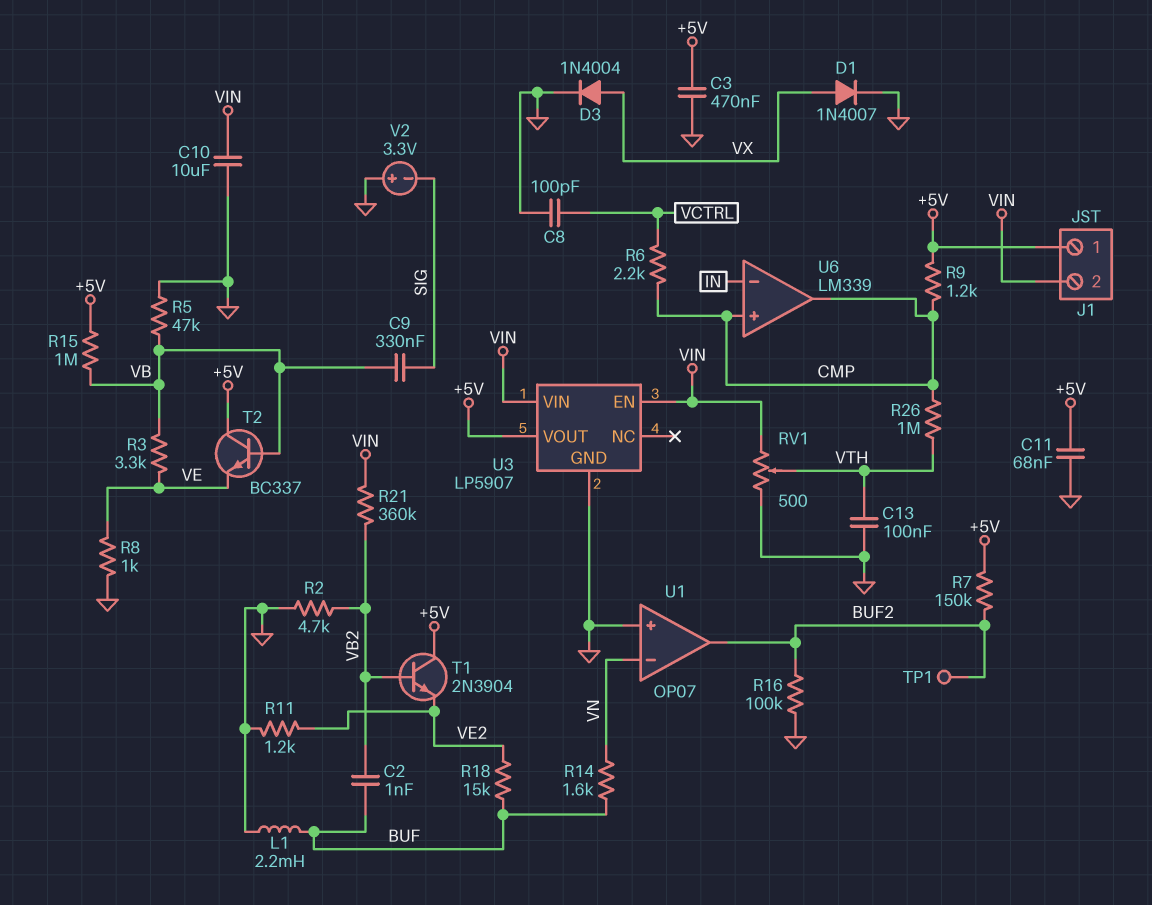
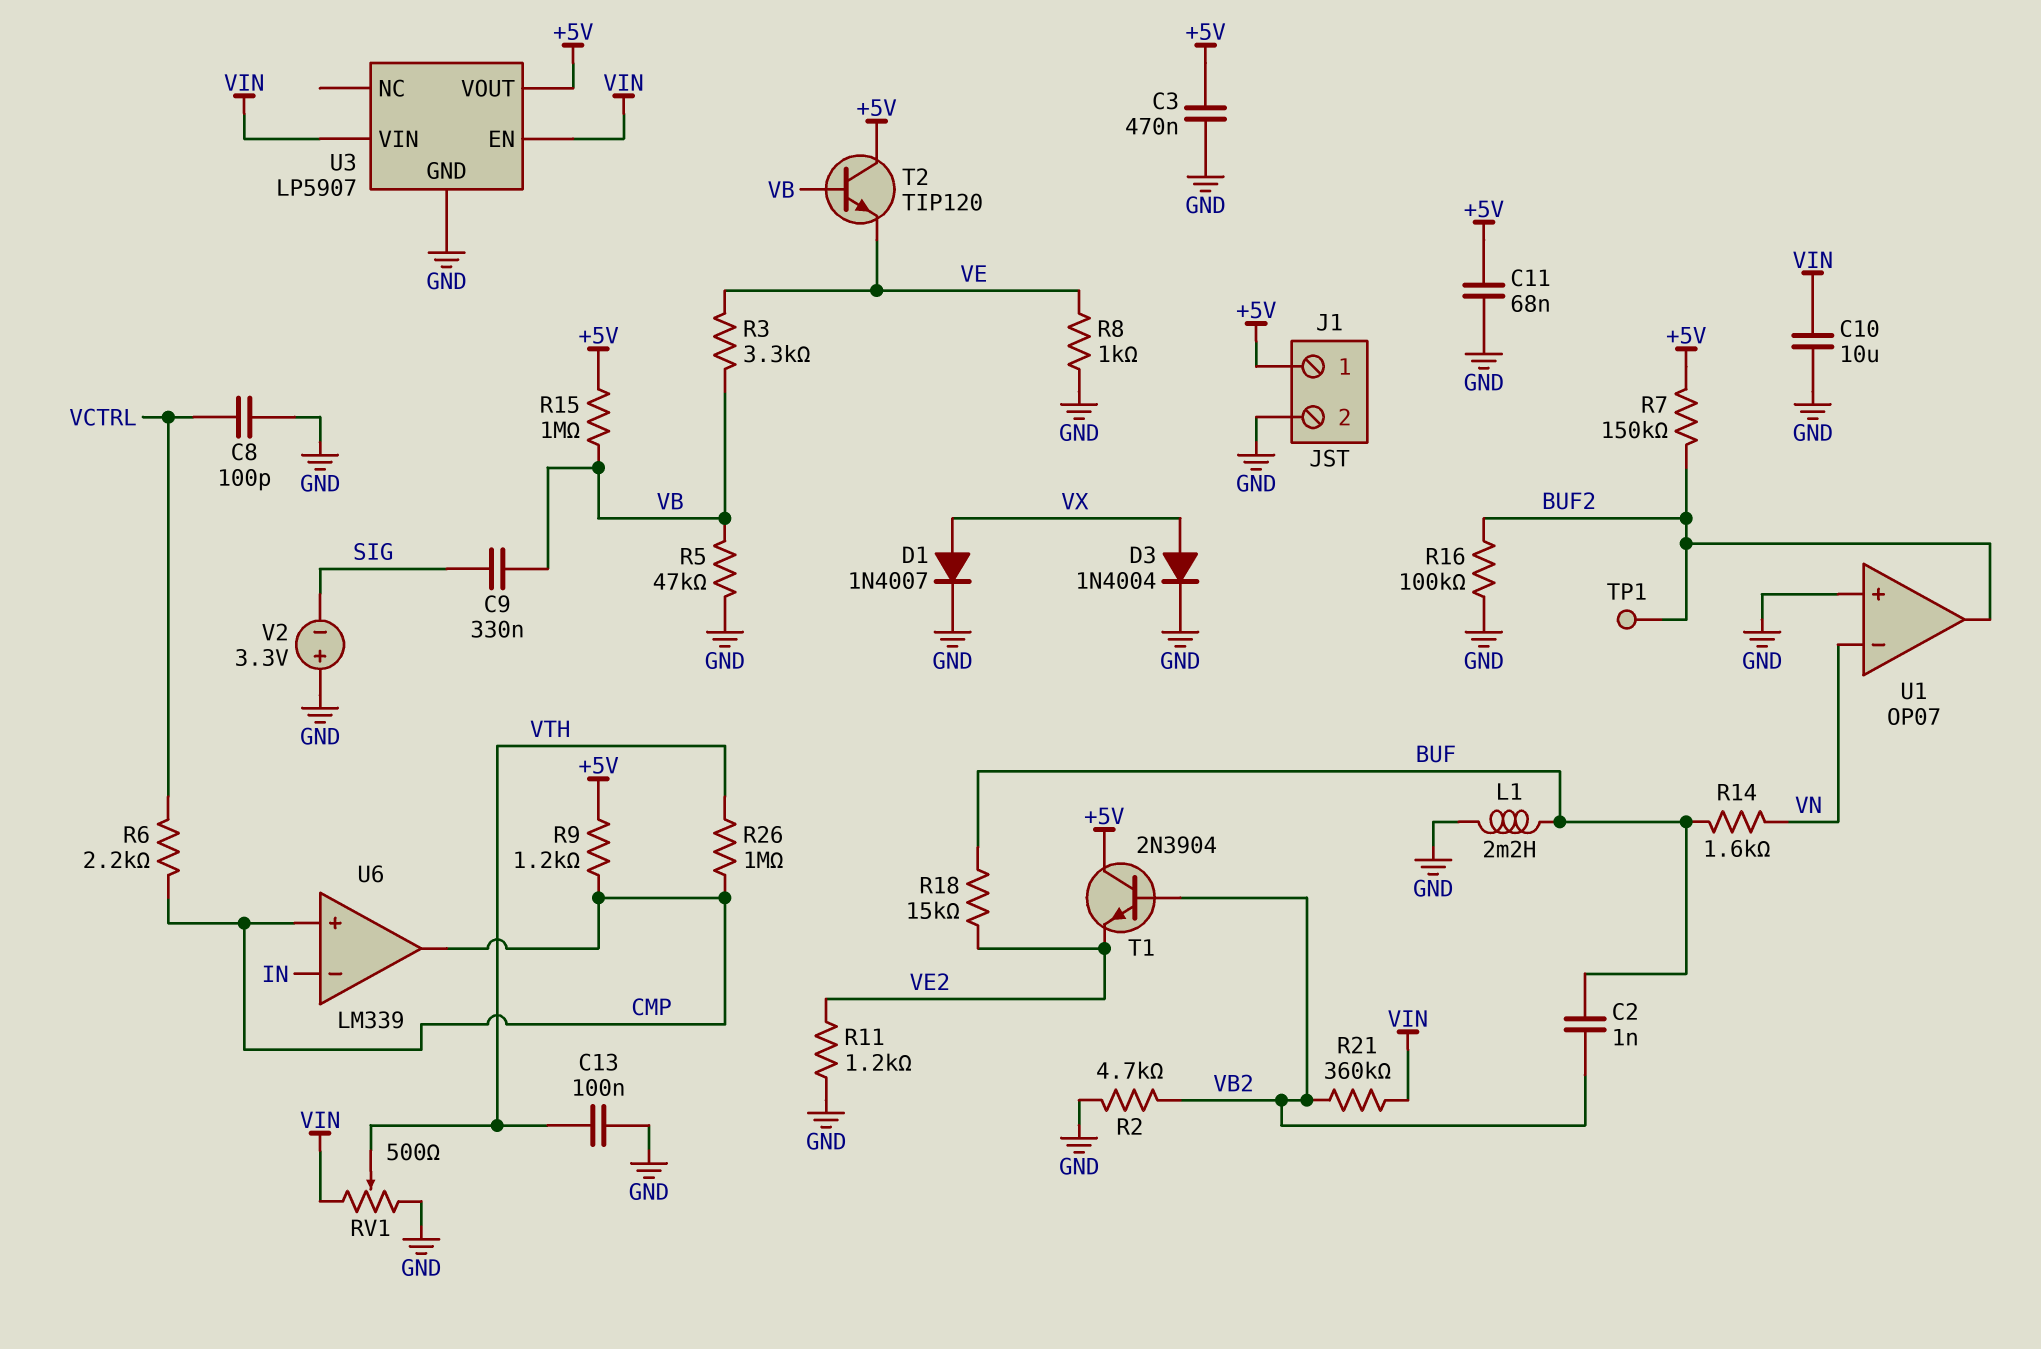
J1 pin 2: VIN -> GND
T2: NPN BC337 (B VB, C +5V, E VE) -> NPN TIP120 (B VB, C +5V, E VE)

